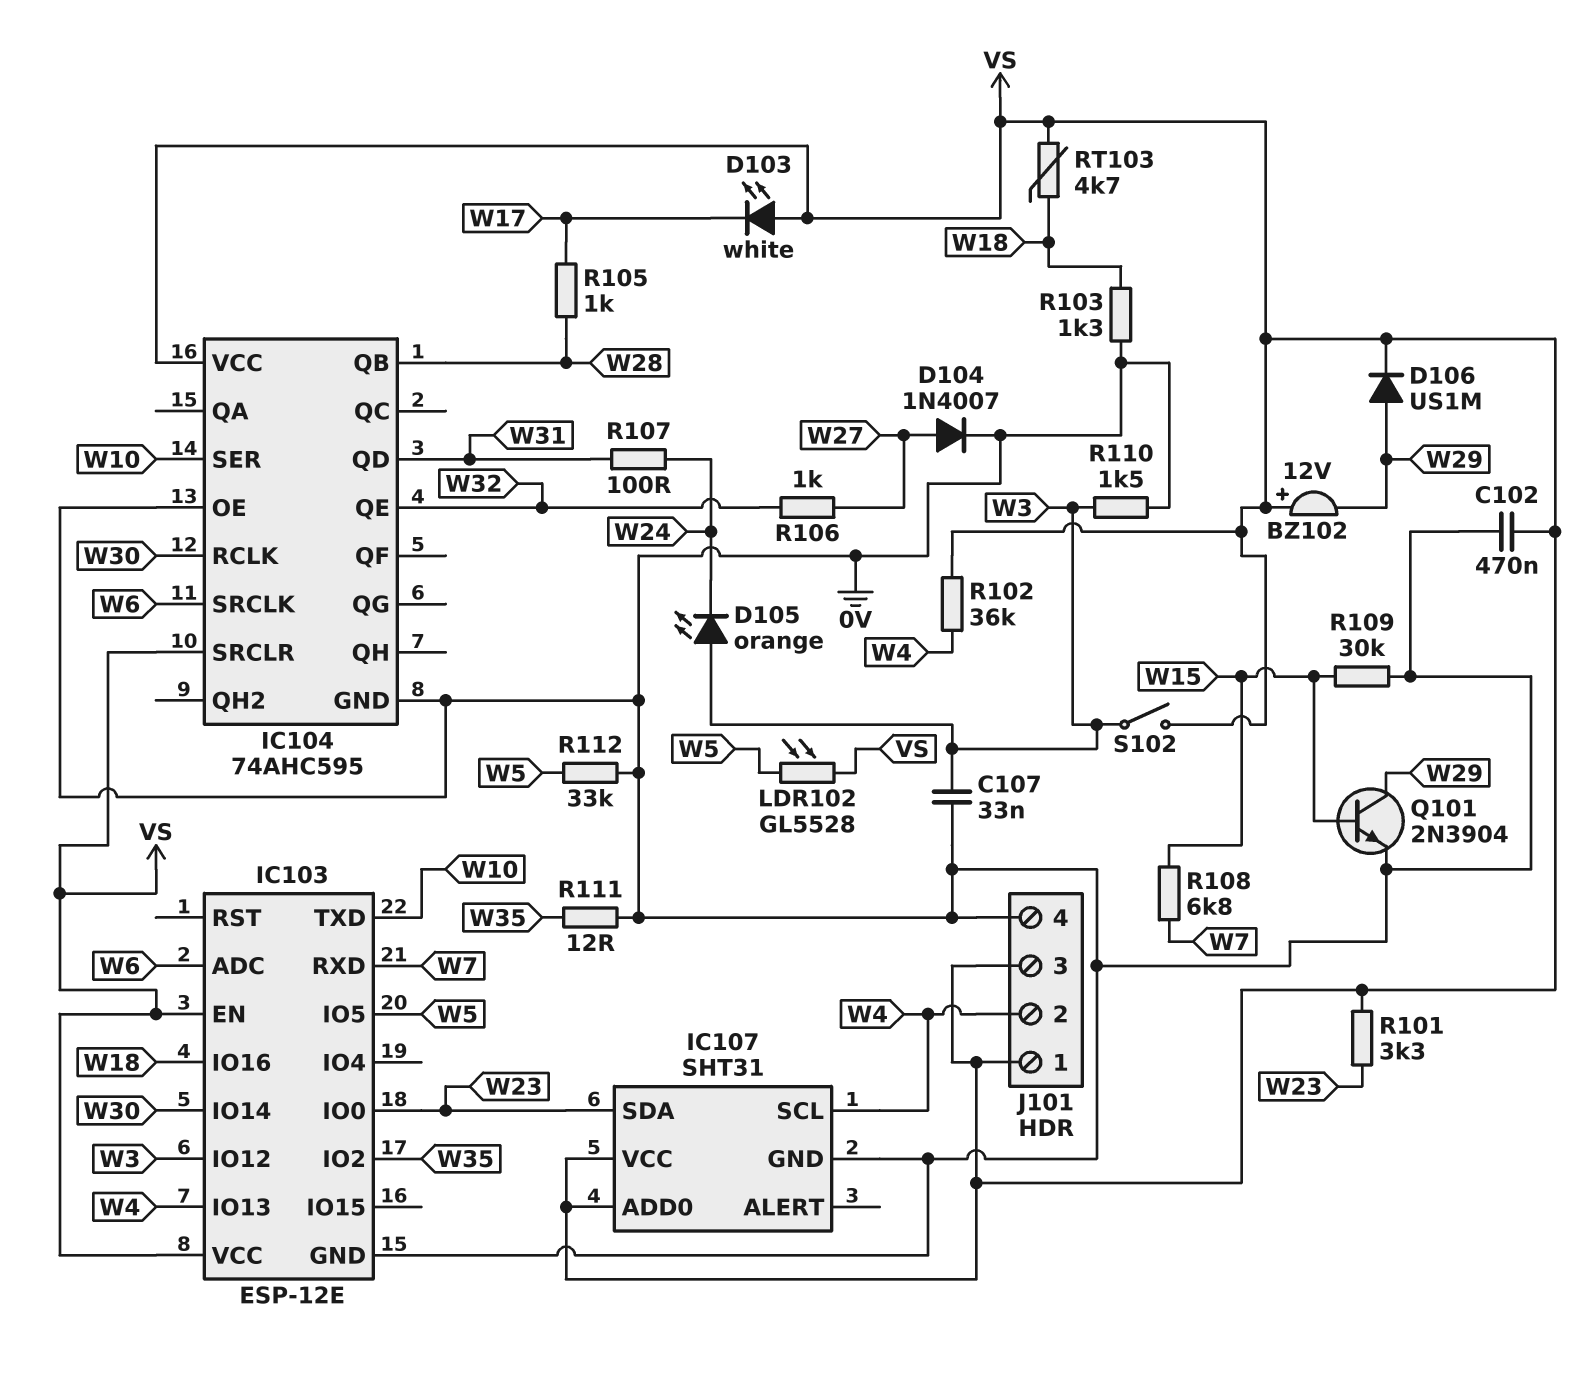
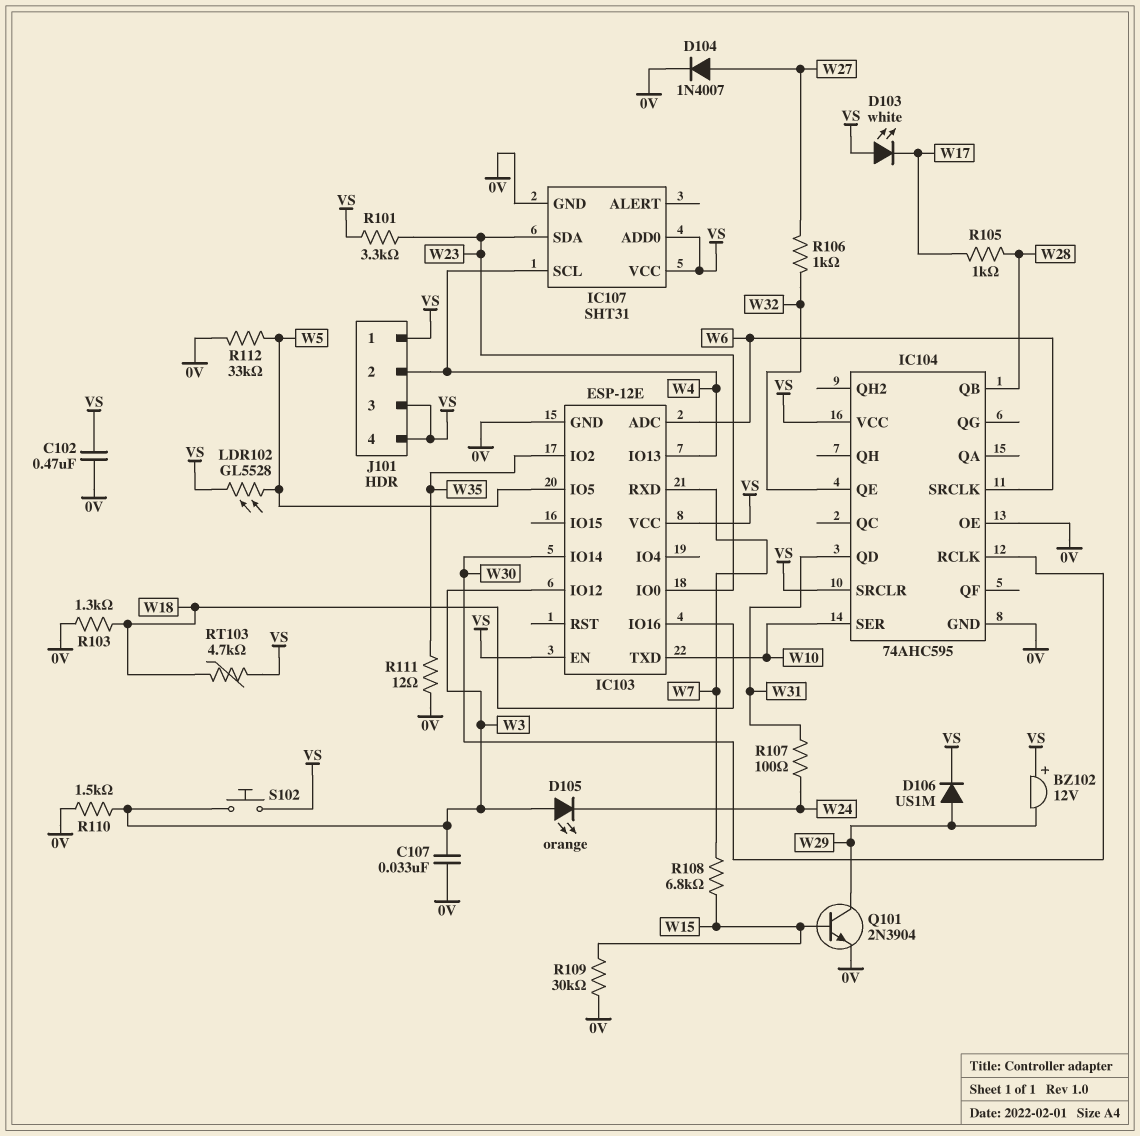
J101 pin 4: 0V -> VS
R102: 36k (VS, W4) -> none
S102: switch (VS, W3) -> button (VS, W3)

